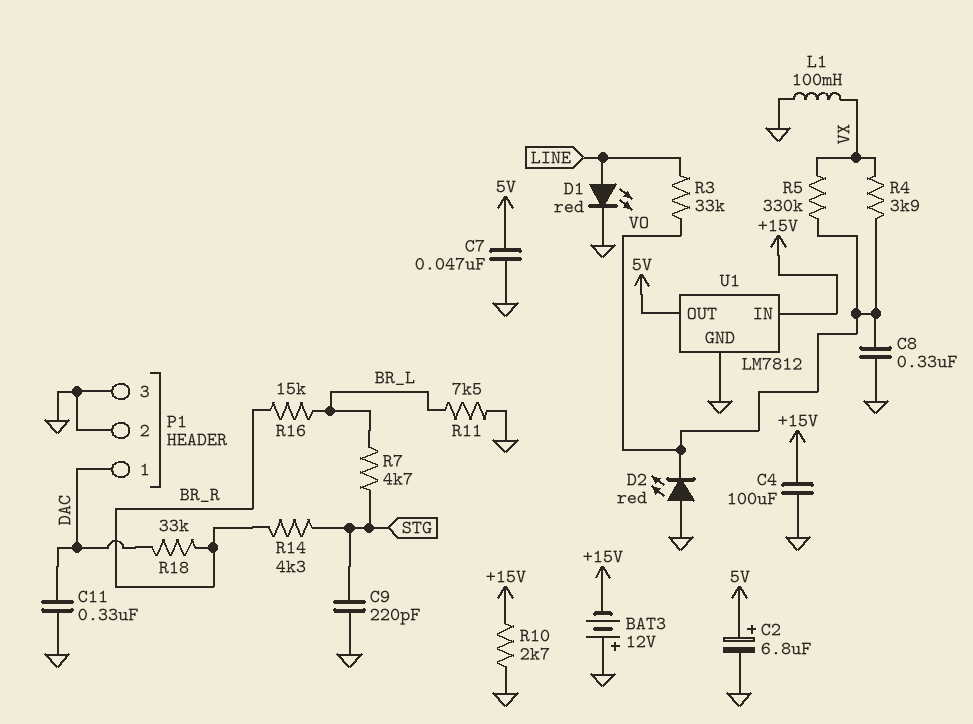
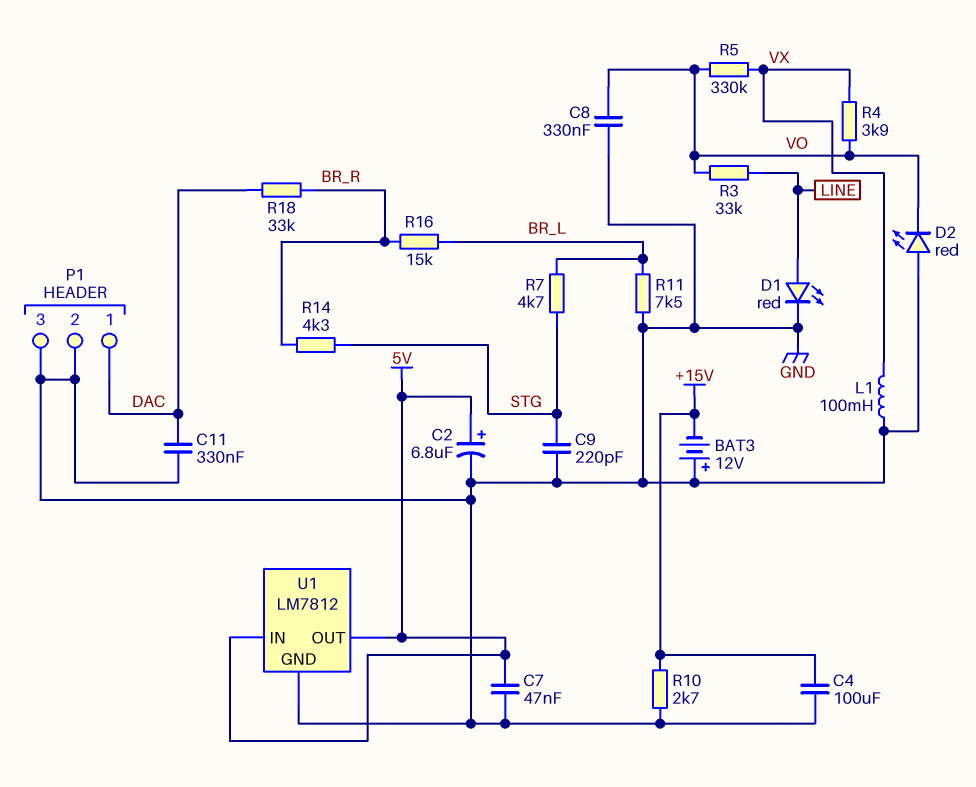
U1 pin IN: +15V -> 5V

